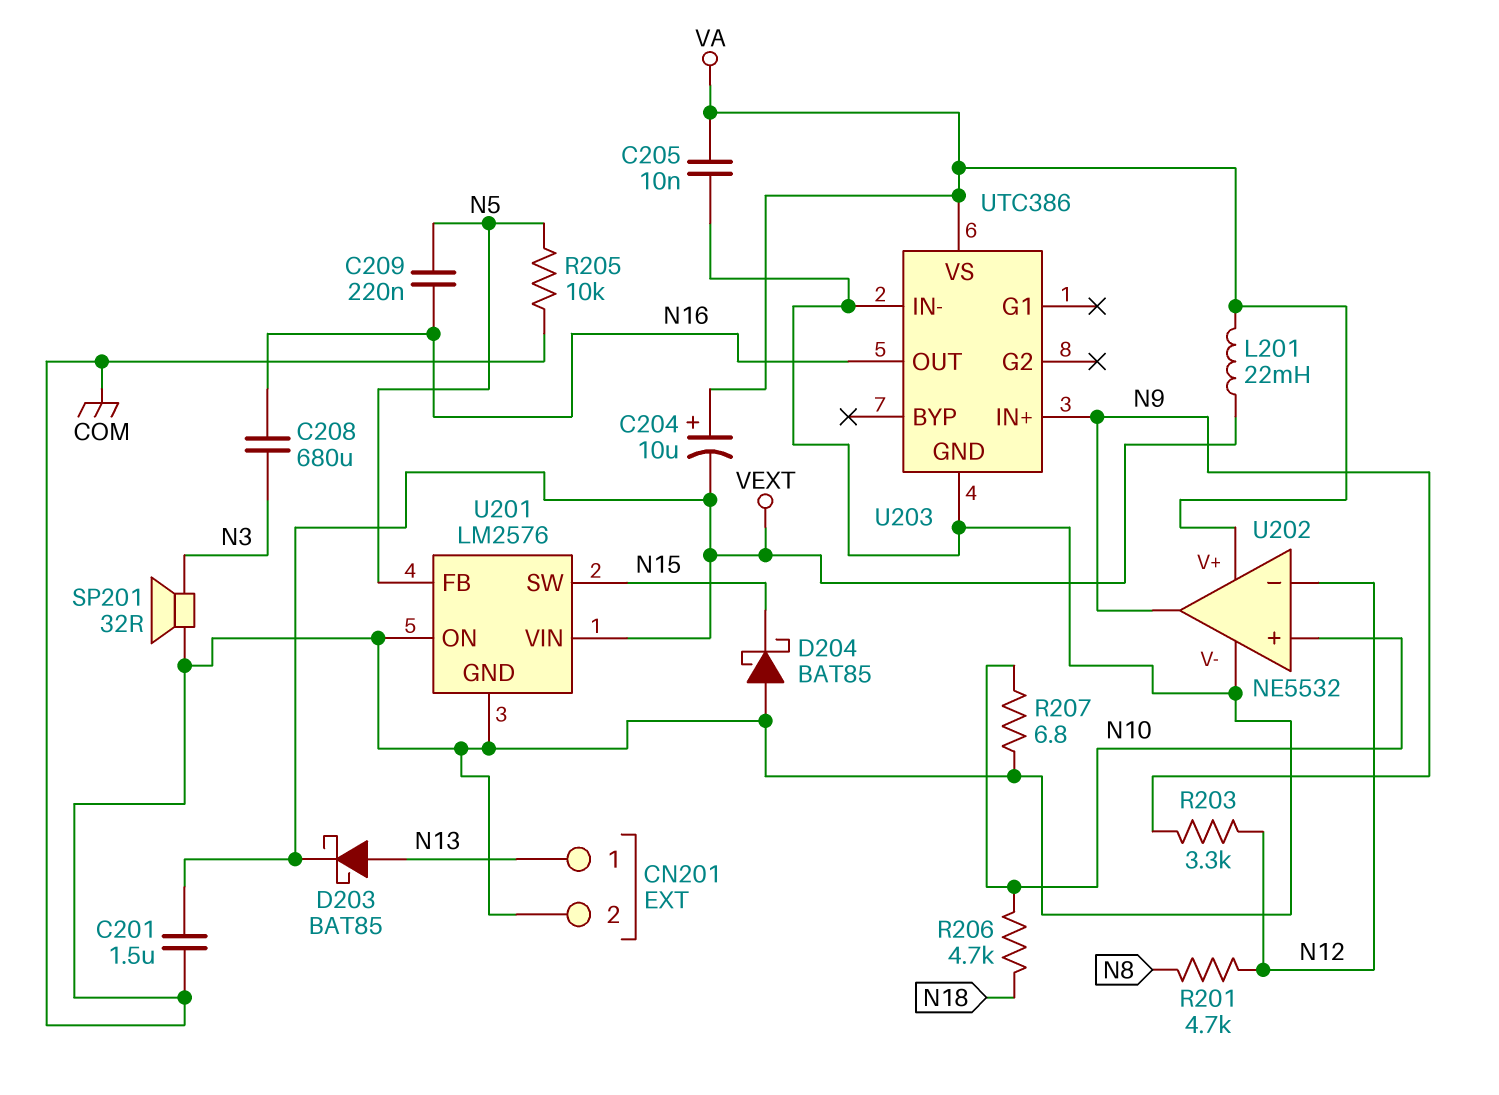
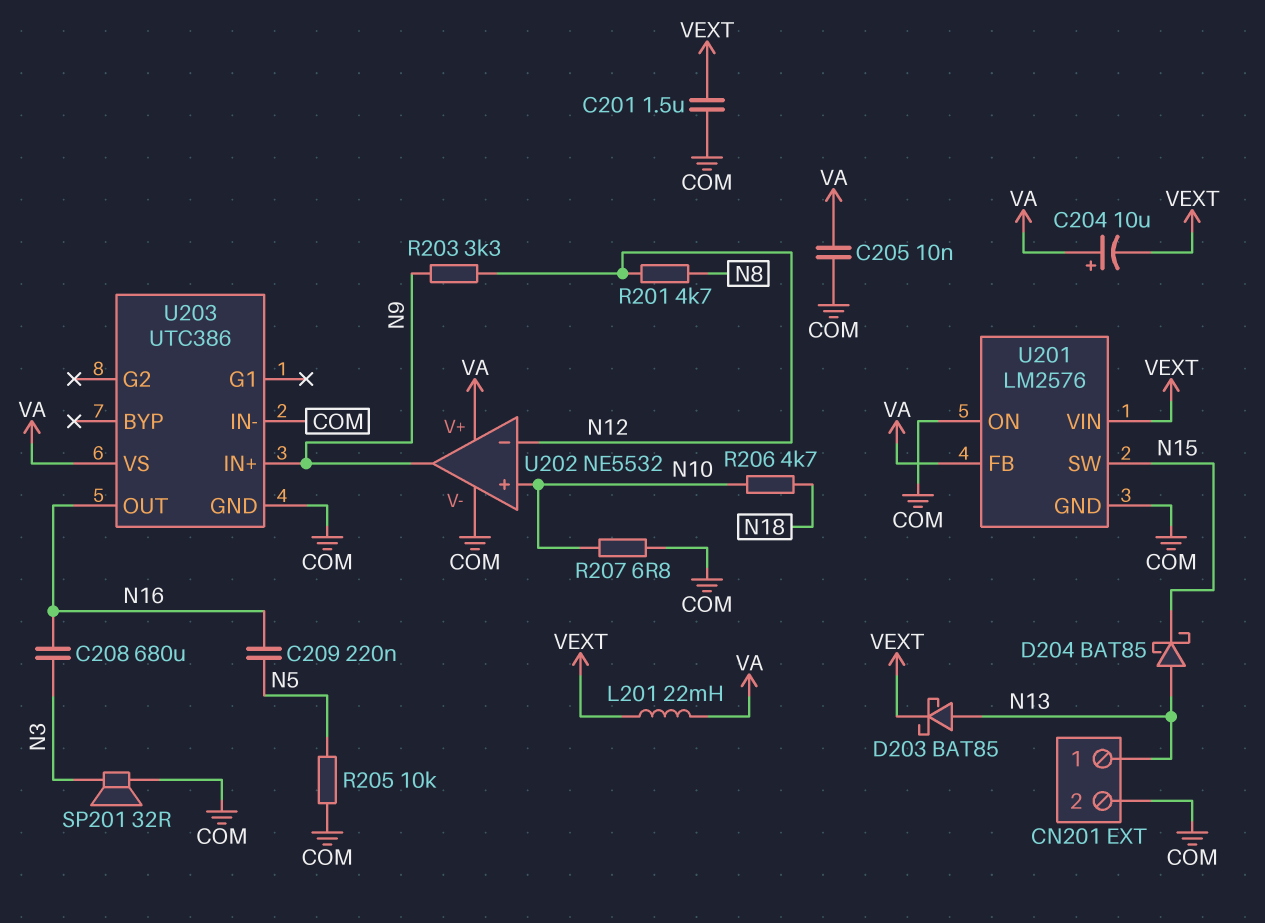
D204: schottky BAT85 (A COM, K N15) -> schottky BAT85 (A N13, K N15)
U201 pin FB: N5 -> VA

